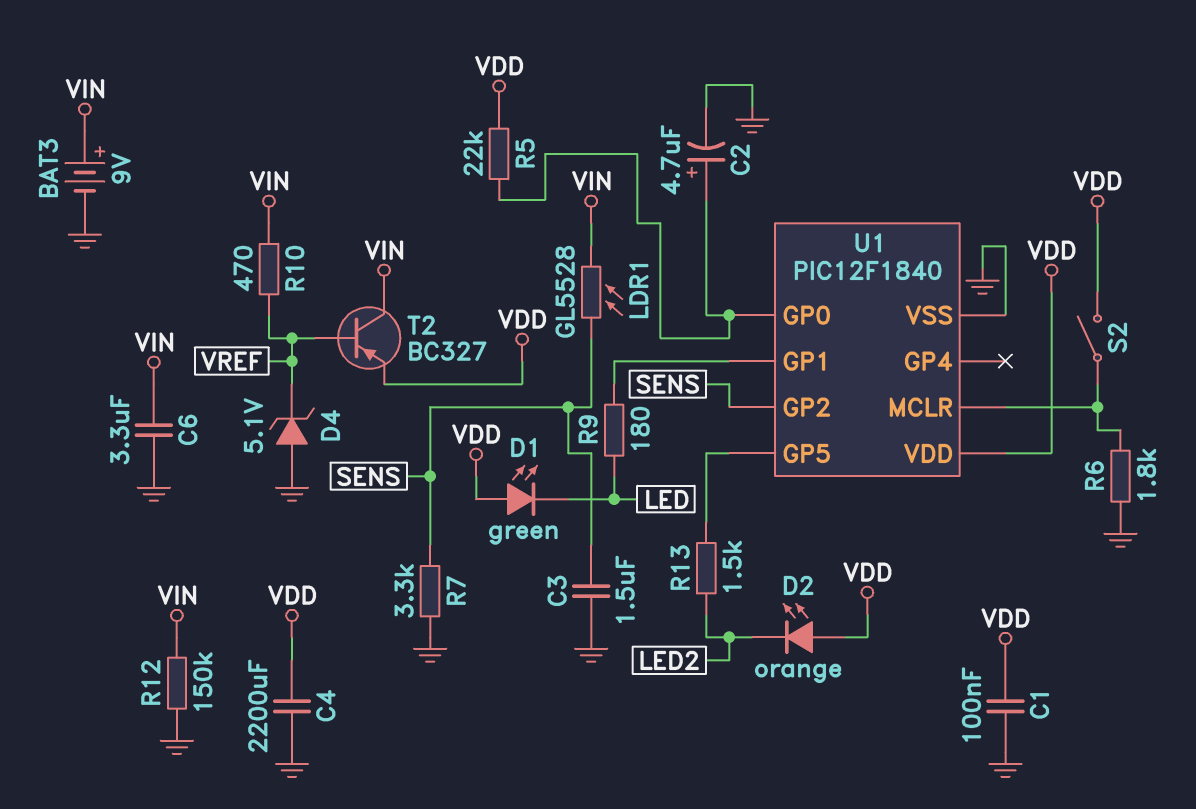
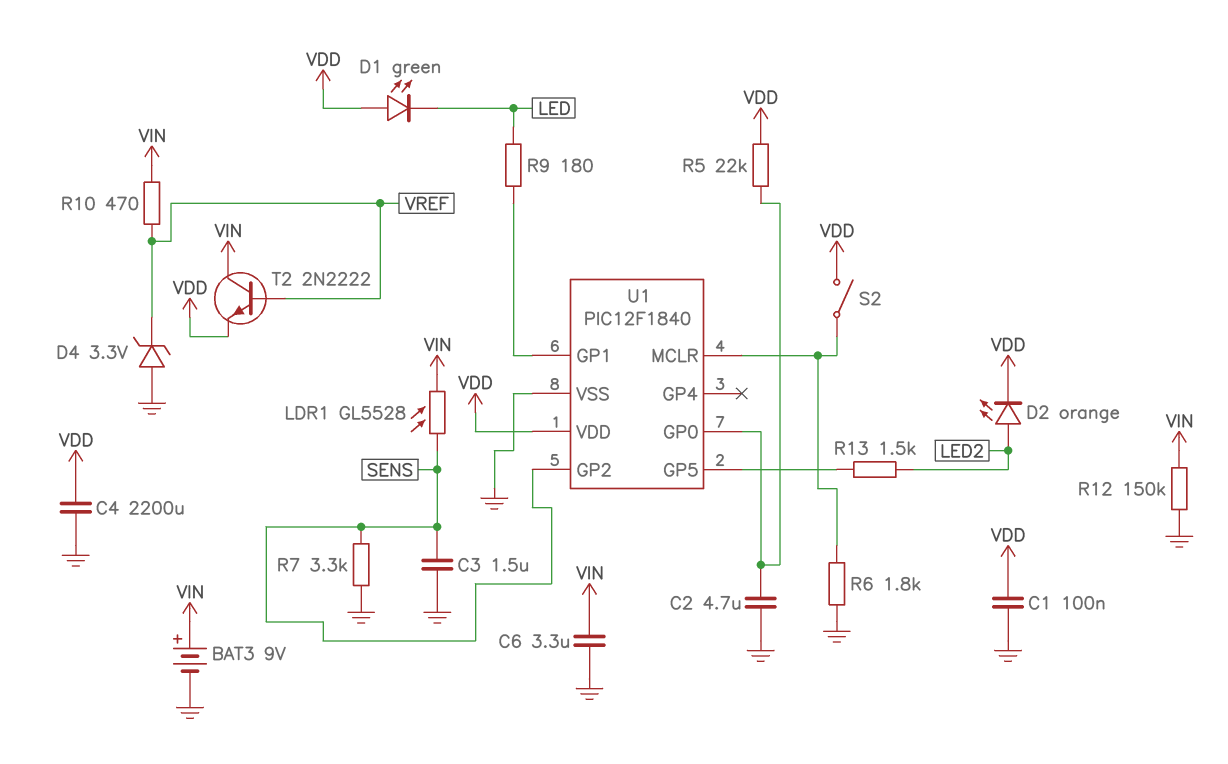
C2: 4.7uF (plus U1/GP0, minus GND) -> 4.7uF (GND, U1/GP0)
D2: LED orange (A VDD, K LED2) -> LED orange (A LED2, K VDD)
D4: zener 5.1V (A GND, K VREF) -> zener 3.3V (A GND, K VREF)
T2: PNP BC327 (B VREF, C VIN, E VDD) -> NPN 2N2222 (B VREF, C VIN, E VDD)

